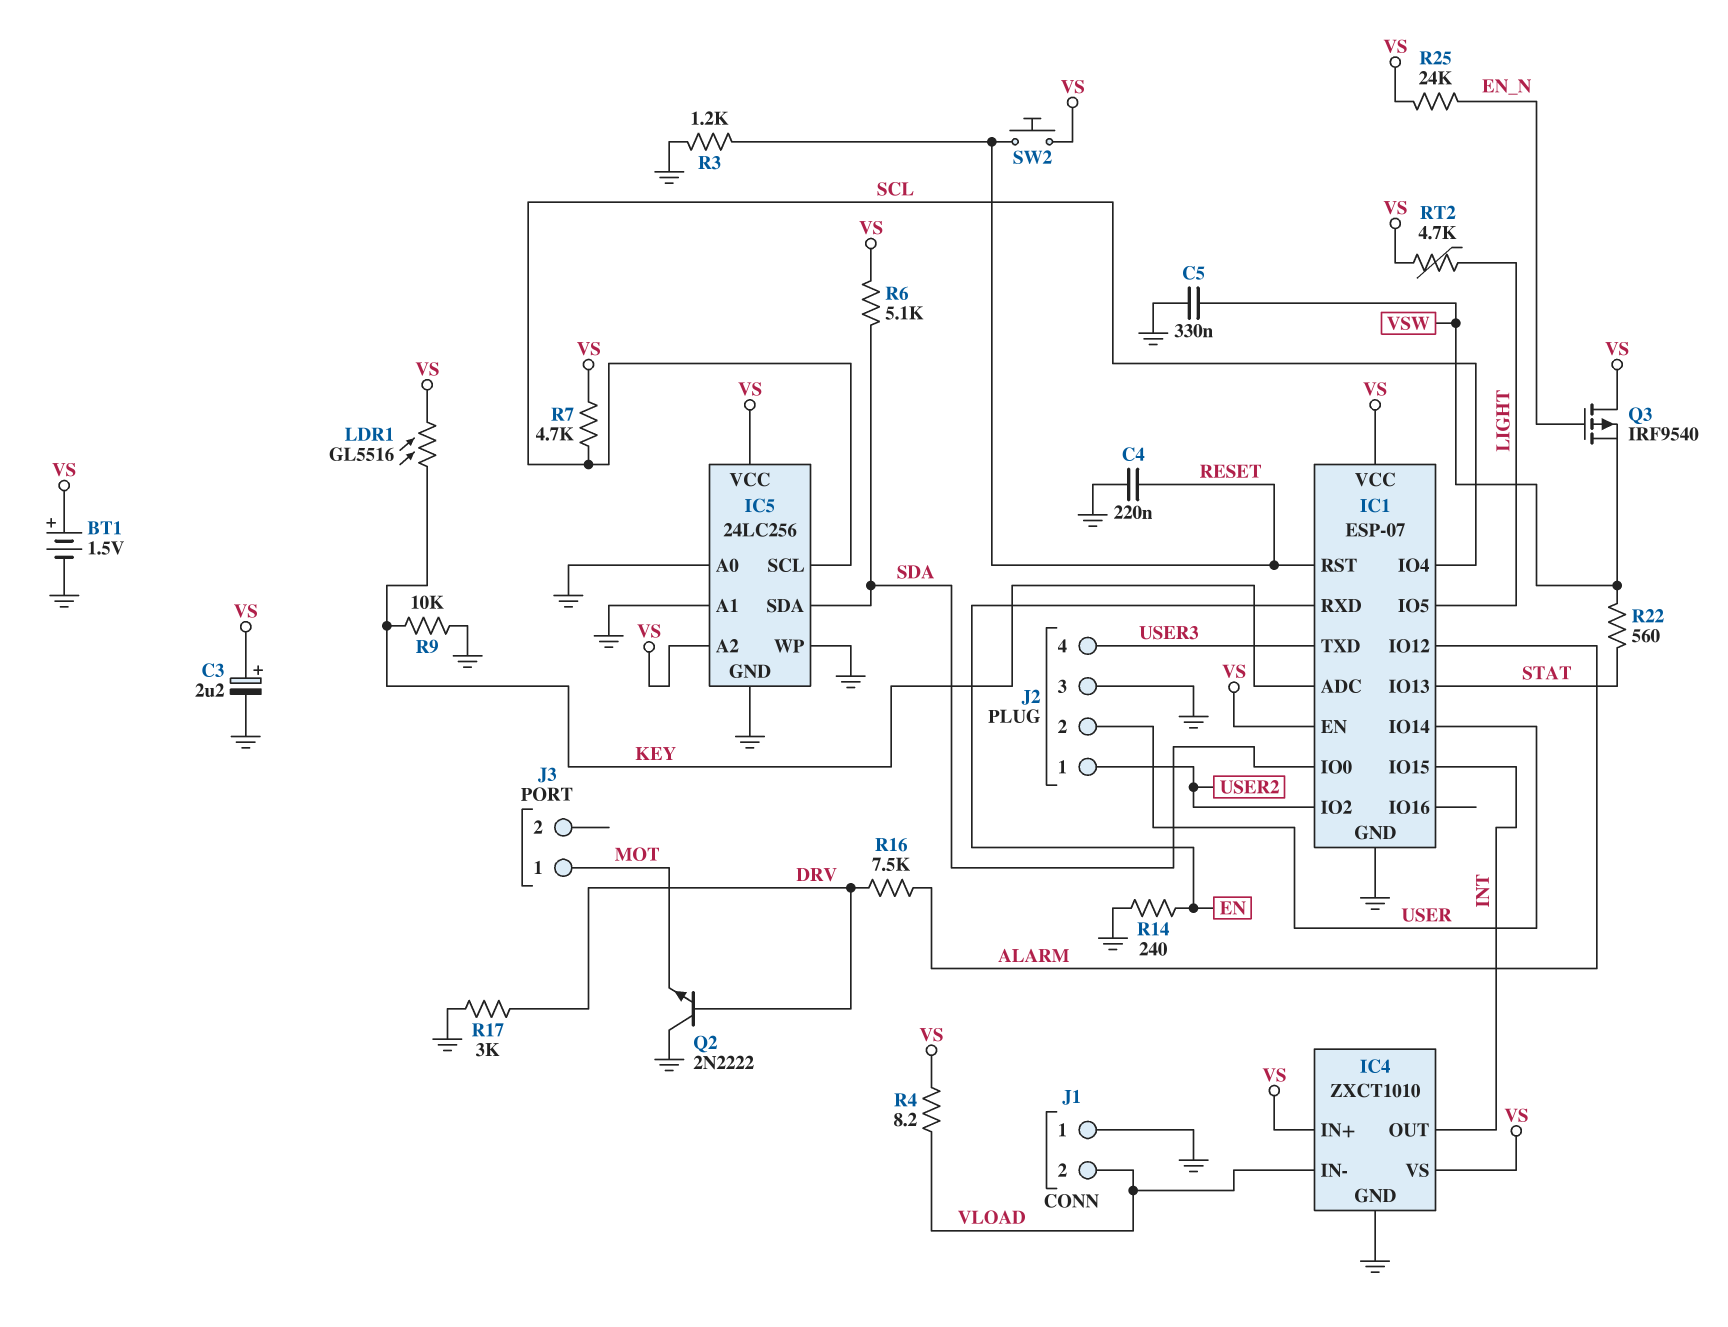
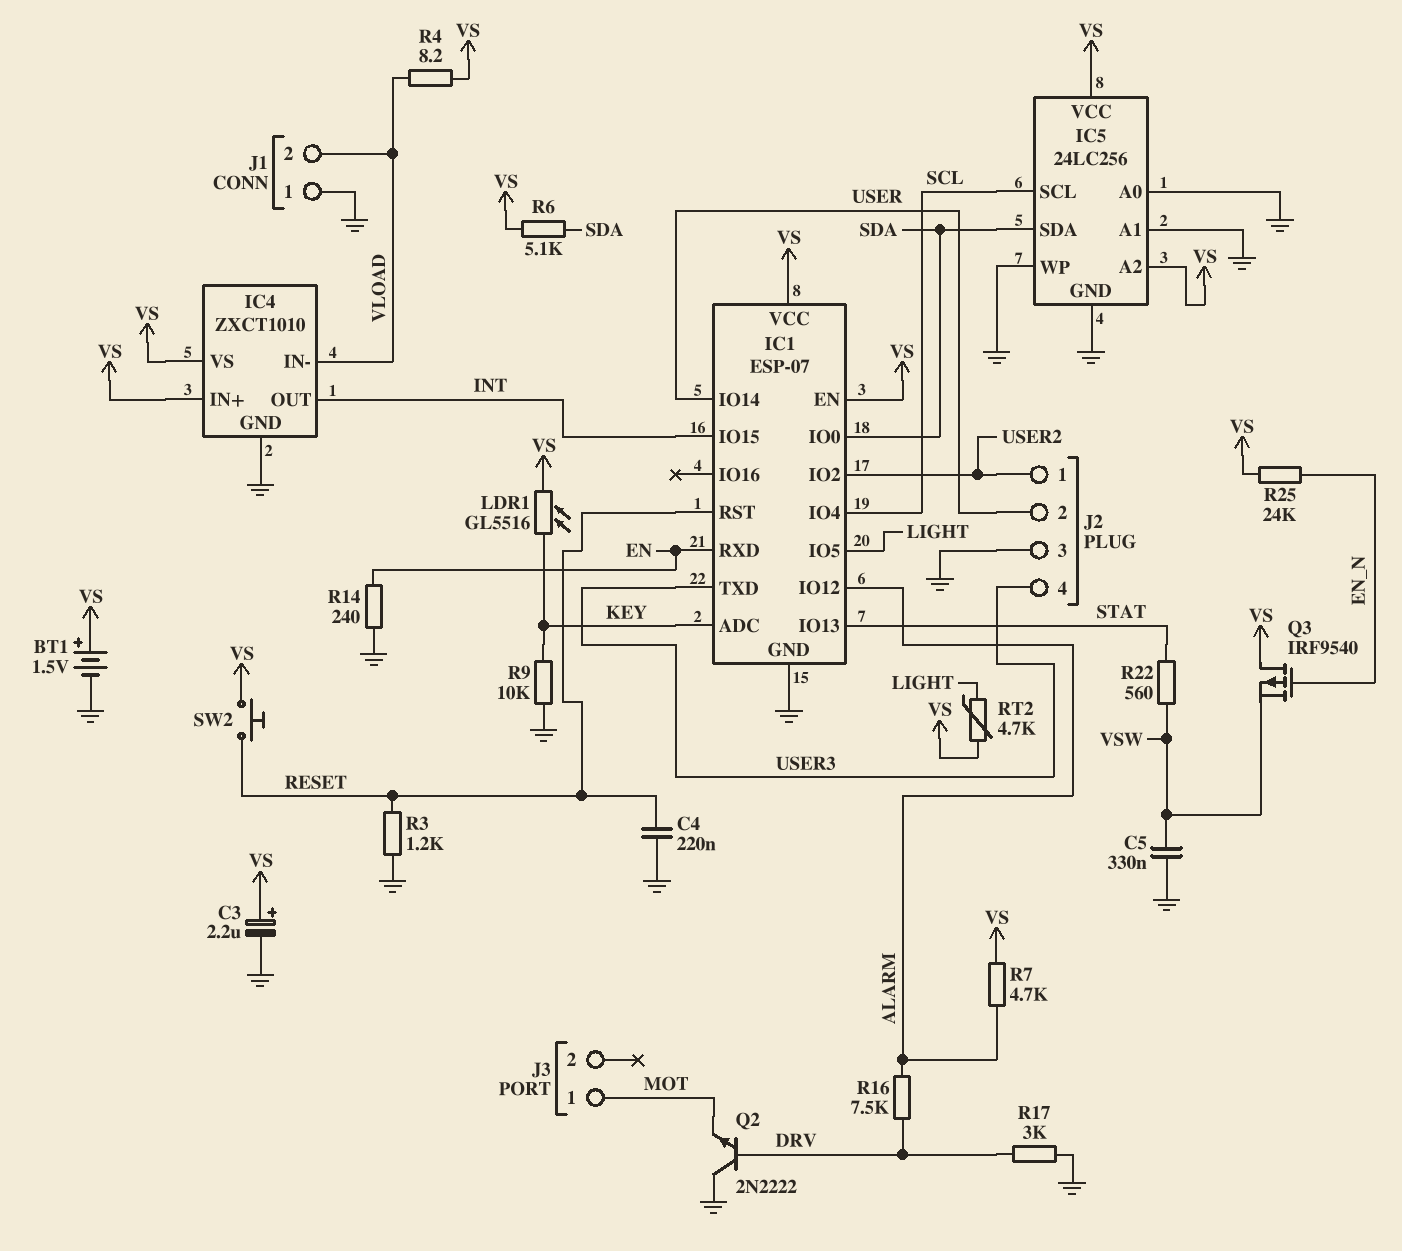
R7: 4.7k (SCL, VS) -> 4.7k (ALARM, VS)

